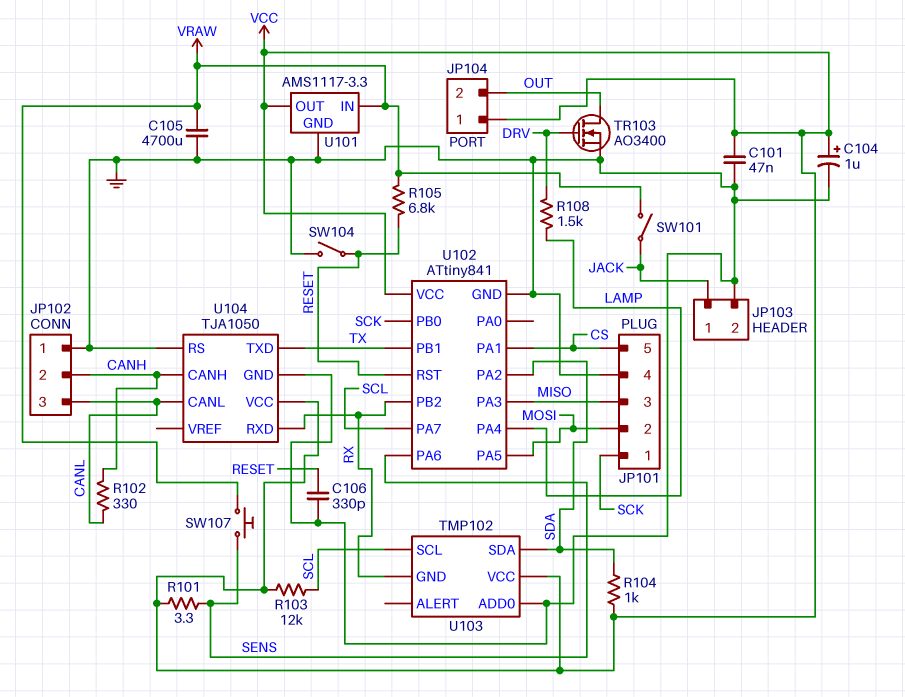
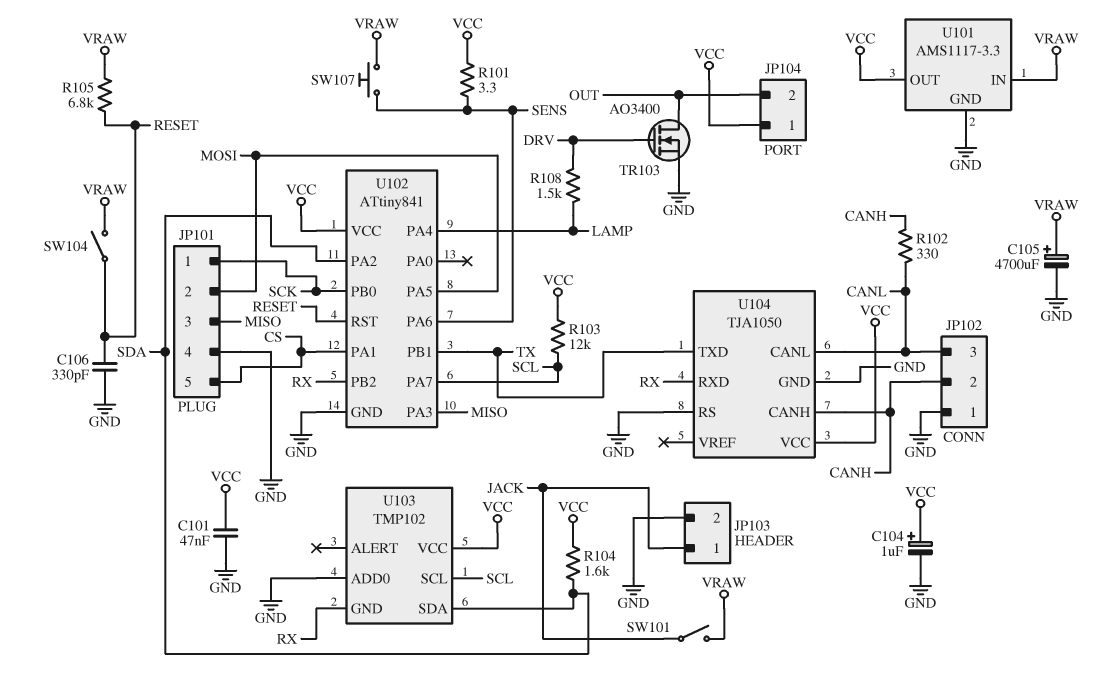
C105: 4700uF (GND, VRAW) -> 4700uF (plus VRAW, minus GND)
R104: 1k (SDA, VCC) -> 1.6k (SDA, VCC)
SW104: switch (GND, RESET) -> switch (RESET, VRAW)

